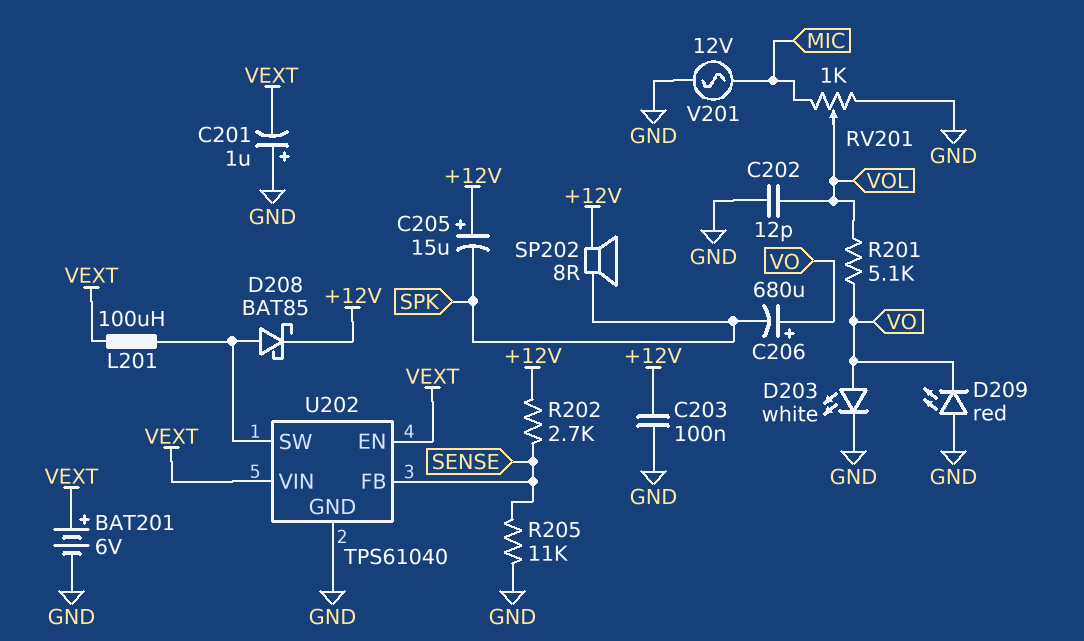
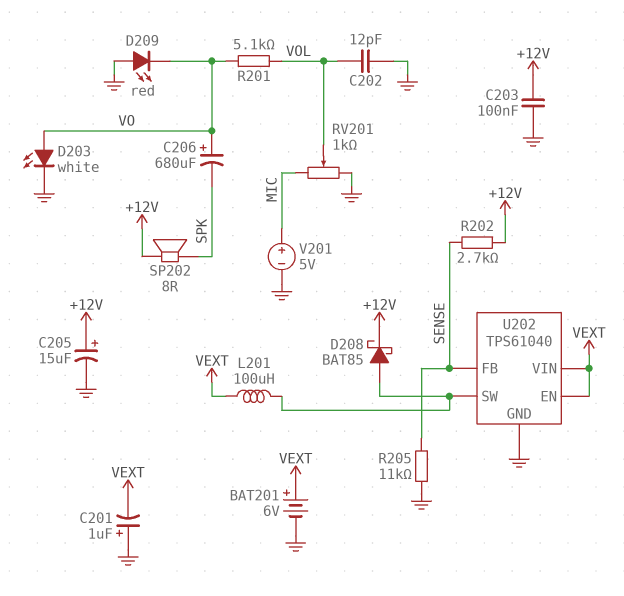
C205: 15uF (plus +12V, minus SPK) -> 15uF (plus +12V, minus GND)
V201: AC 12V (GND, MIC) -> 5V (plus MIC, minus GND)

